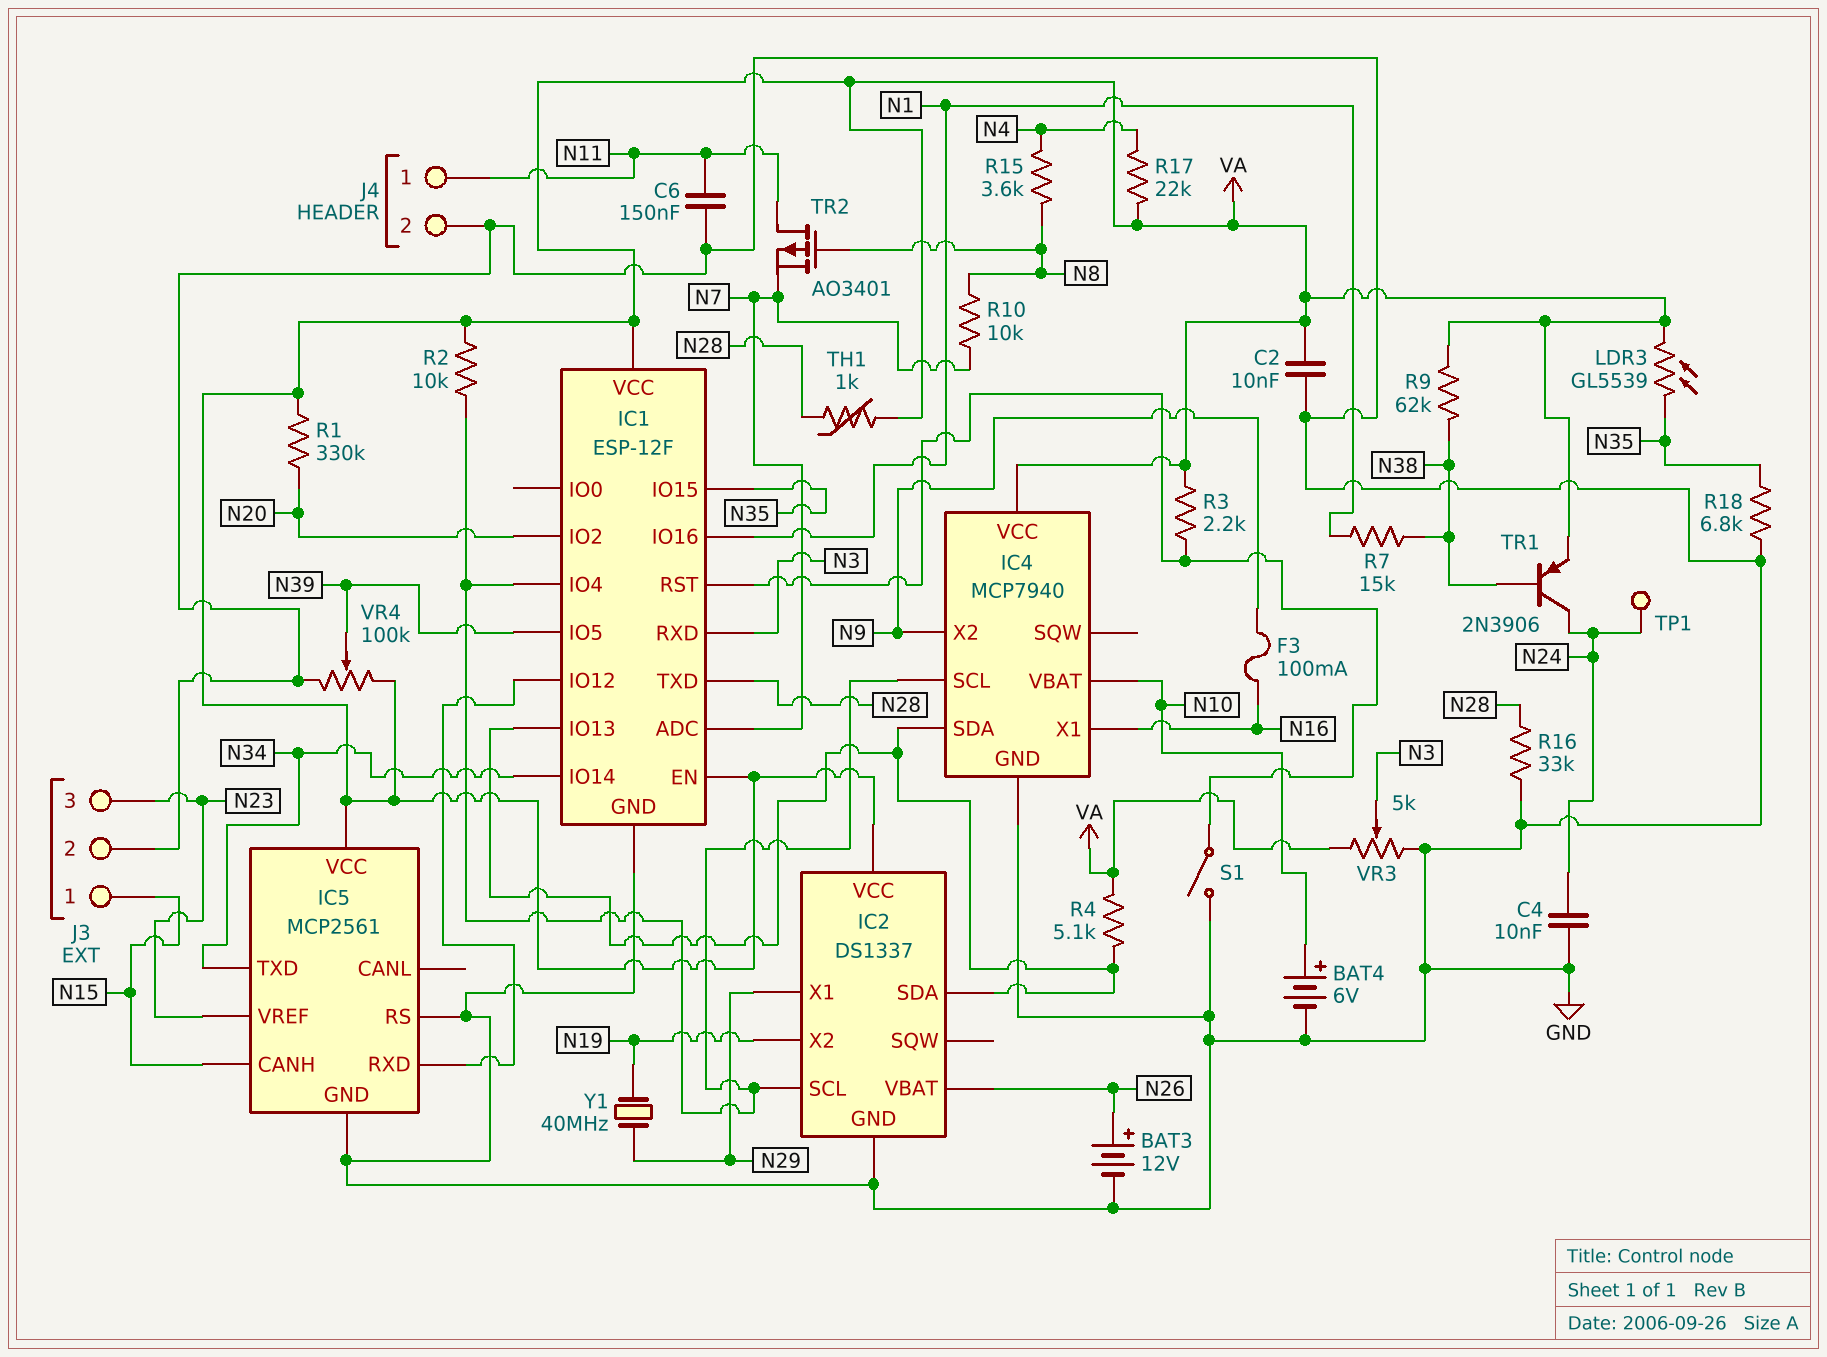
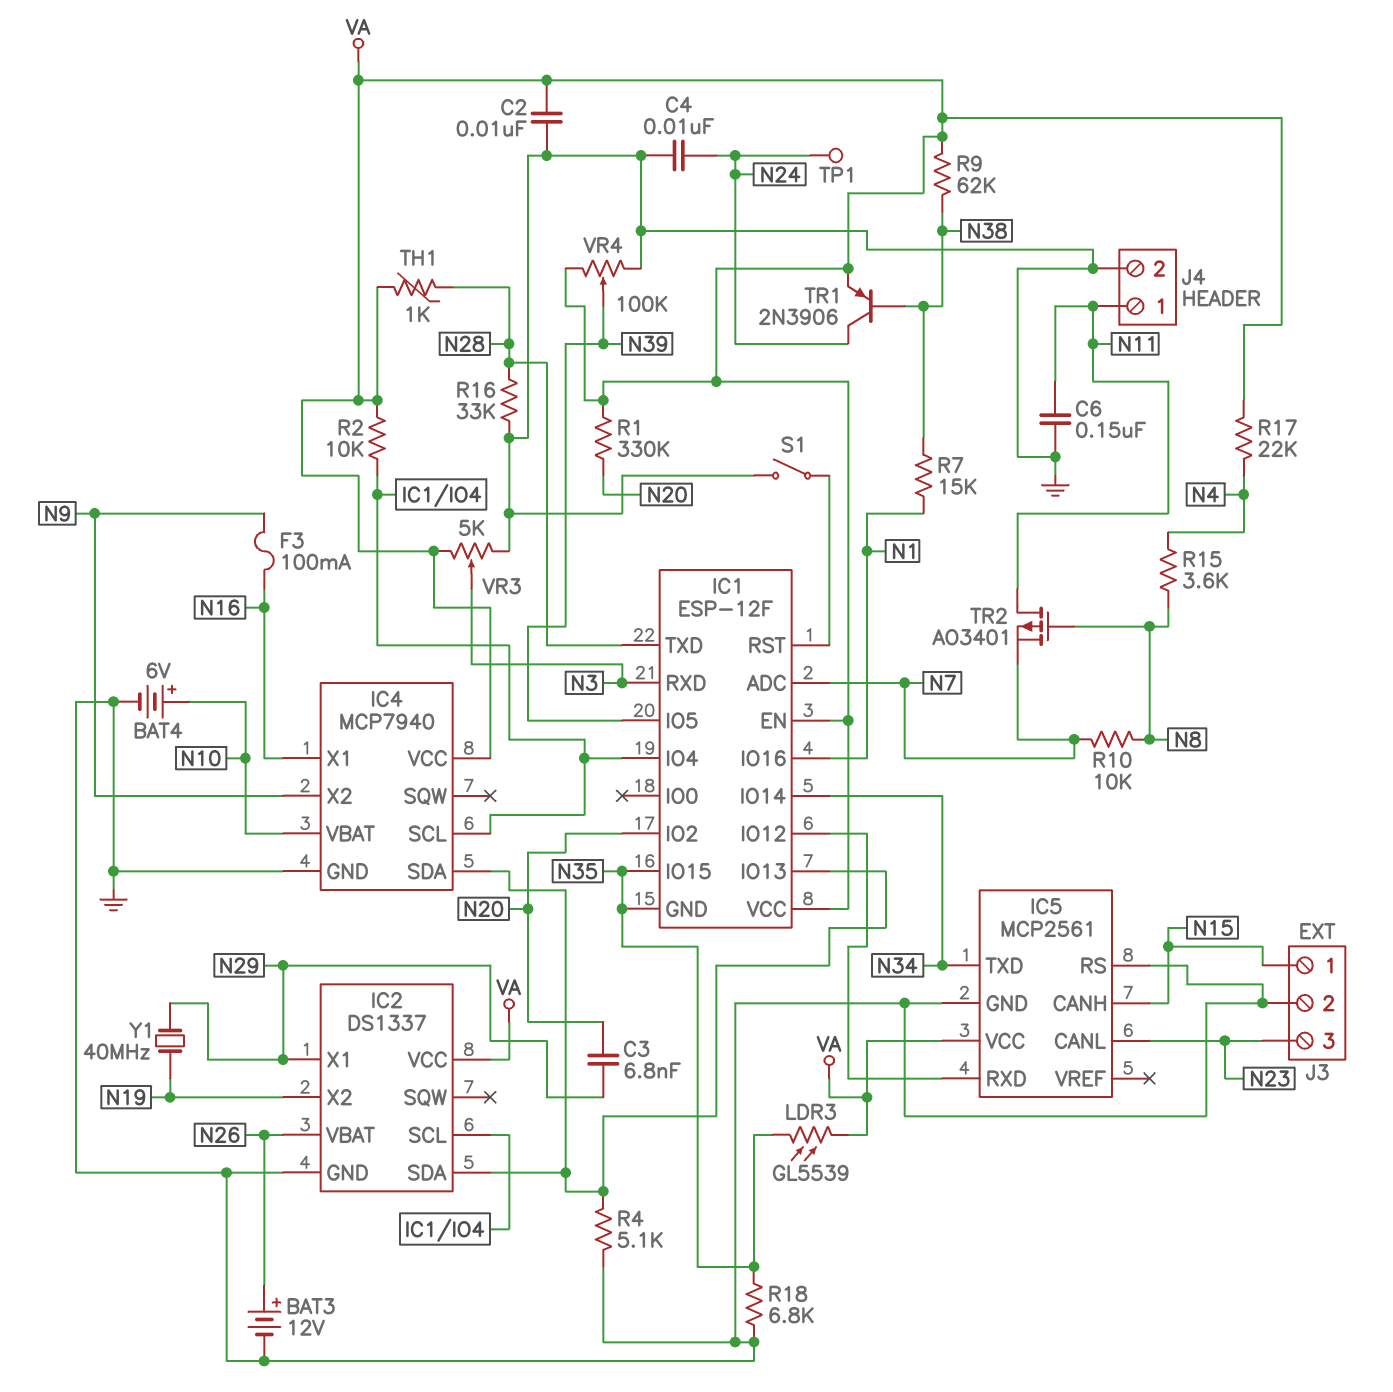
C3: none -> 6.8nF (N20, N29)
IC1 pin GND: GND -> N35
IC5 pin CANL: none -> N23
IC5 pin VREF: N23 -> none
R3: 2.2k (IC1/RST, VA) -> none
R4: 5.1k (IC1/IO13, VA) -> 5.1k (GND, IC1/IO13)

